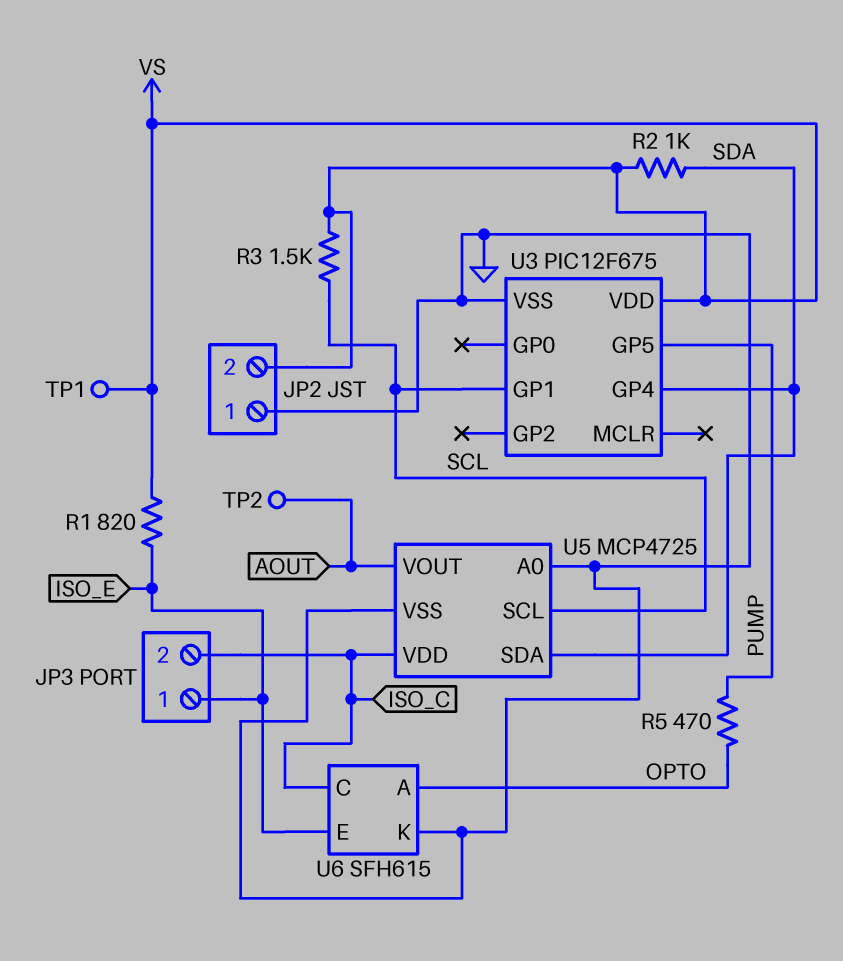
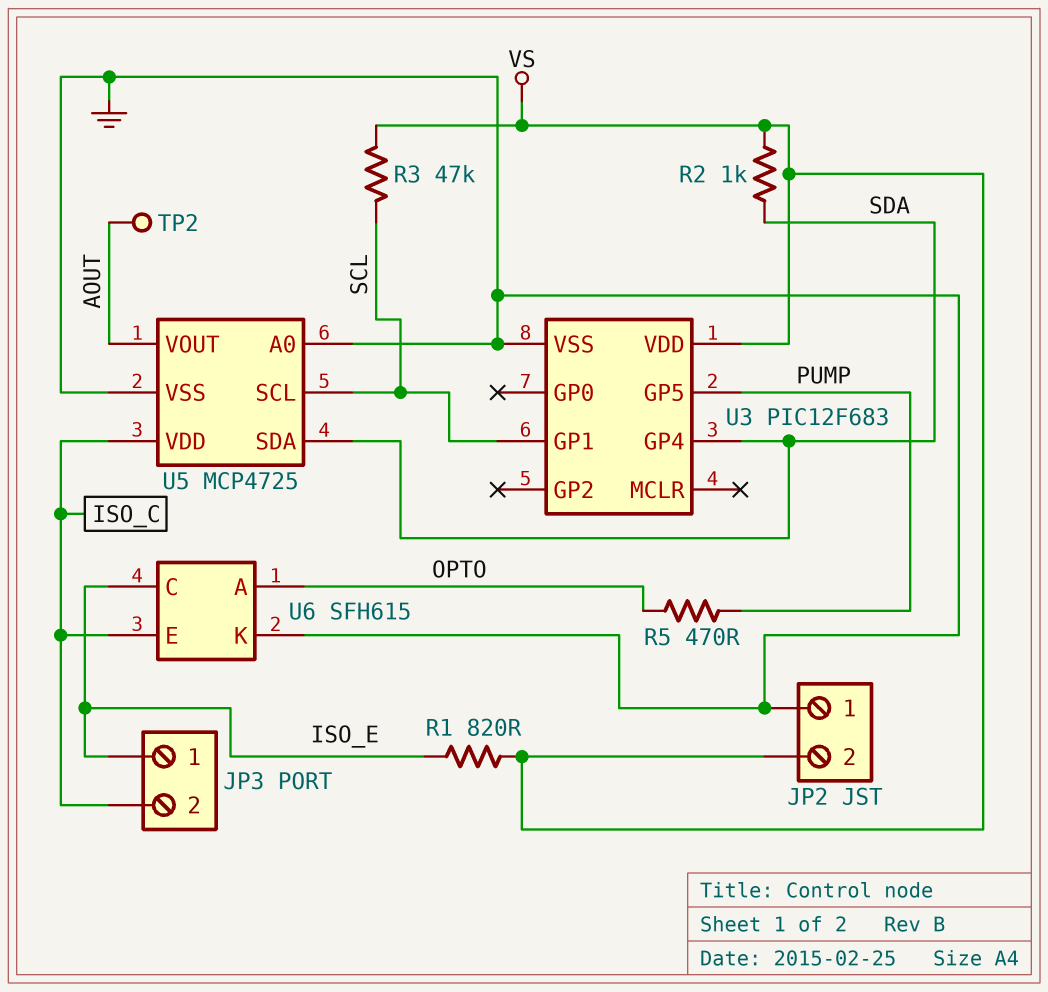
R3: 1.5k (SCL, VS) -> 47k (SCL, VS)
TP1: test point (VS) -> none
U3: PIC12F675 -> PIC12F683
U6 pin C: ISO_C -> ISO_E
U6 pin E: ISO_E -> ISO_C

